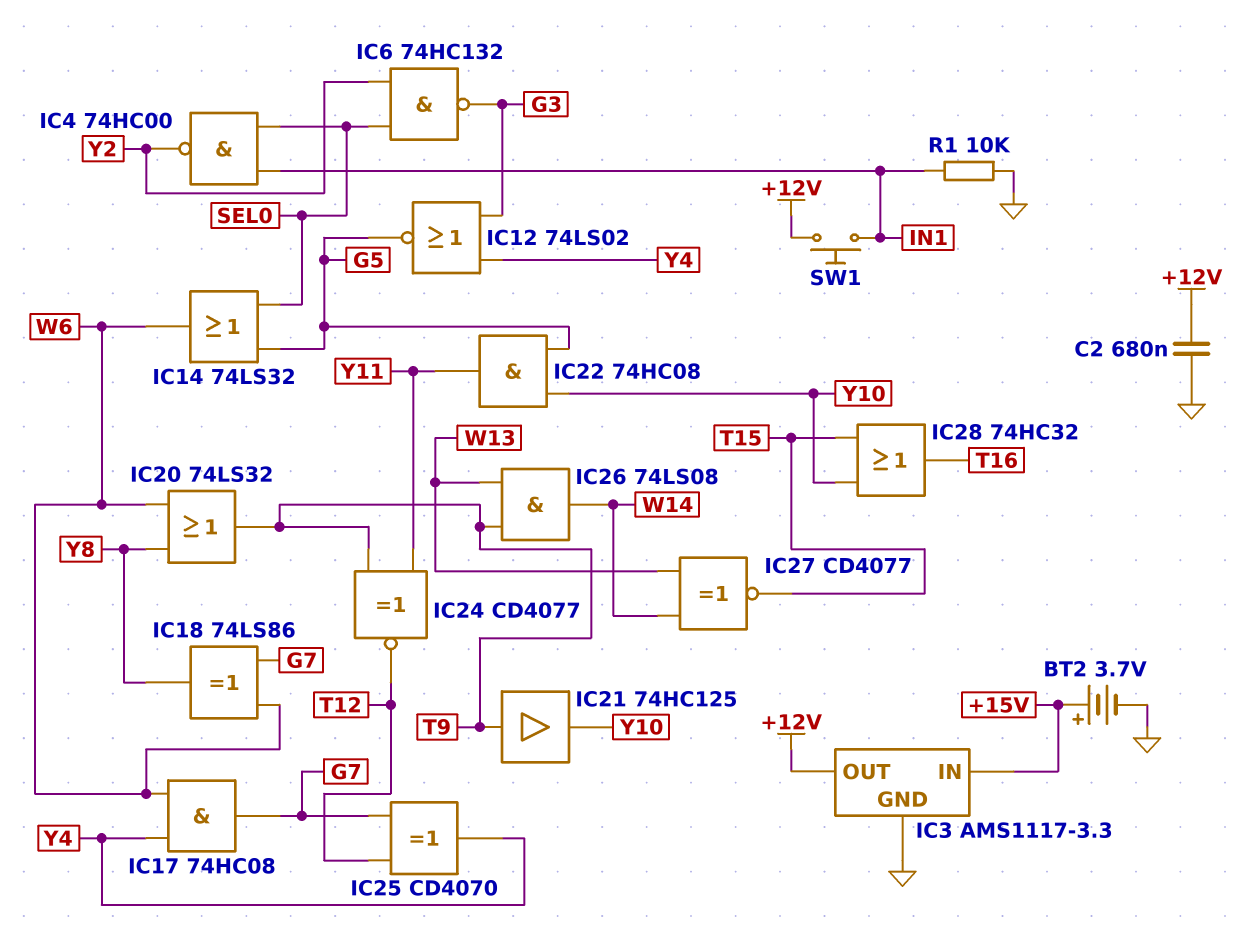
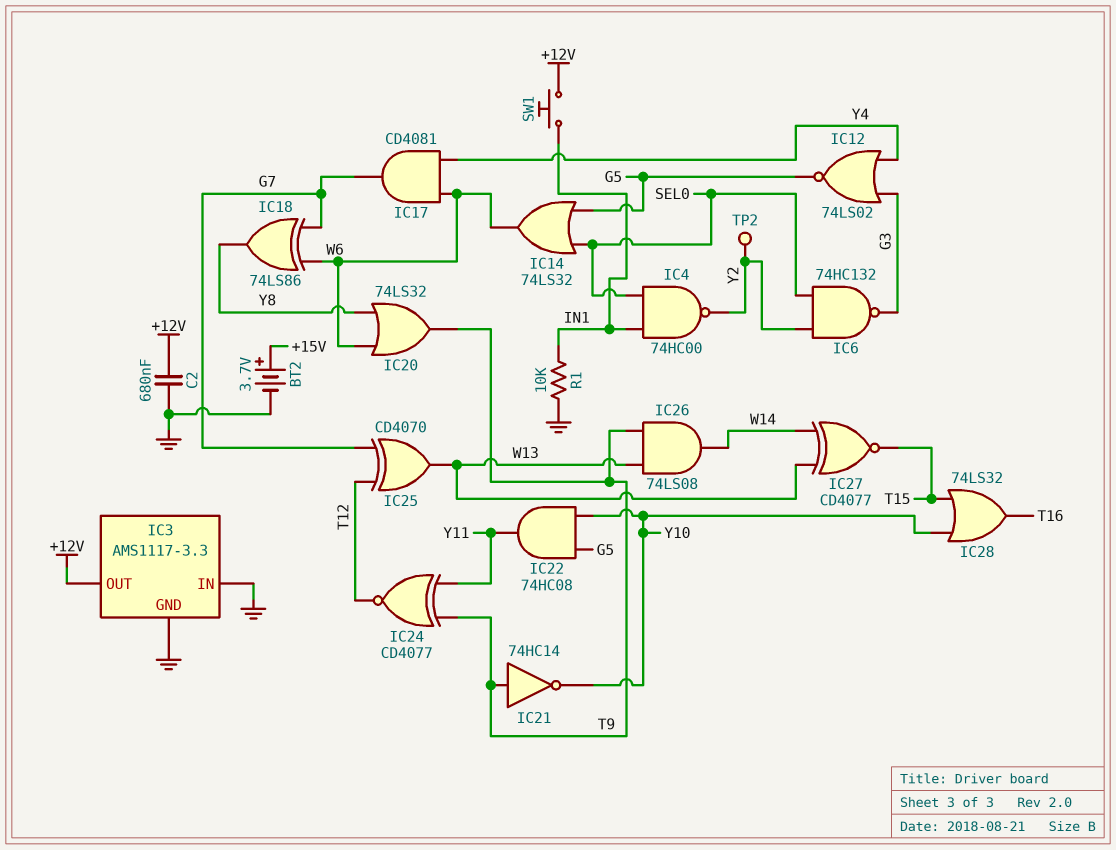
IC3 pin IN: +15V -> GND
IC17: AND 74HC08 (in W6, in Y4, out G7) -> AND CD4081 (in W6, in Y4, out G7)
IC21: buffer 74HC125 (in T9, out Y10) -> NOT 74HC14 (in T9, out Y10)
IC25: XOR CD4070 (in G7, in T12, out Y4) -> XOR CD4070 (in G7, in T12, out W13)
IC28: OR 74HC32 (in T15, in Y10, out T16) -> OR 74LS32 (in T15, in Y10, out T16)
TP2: none -> test point (Y2)

